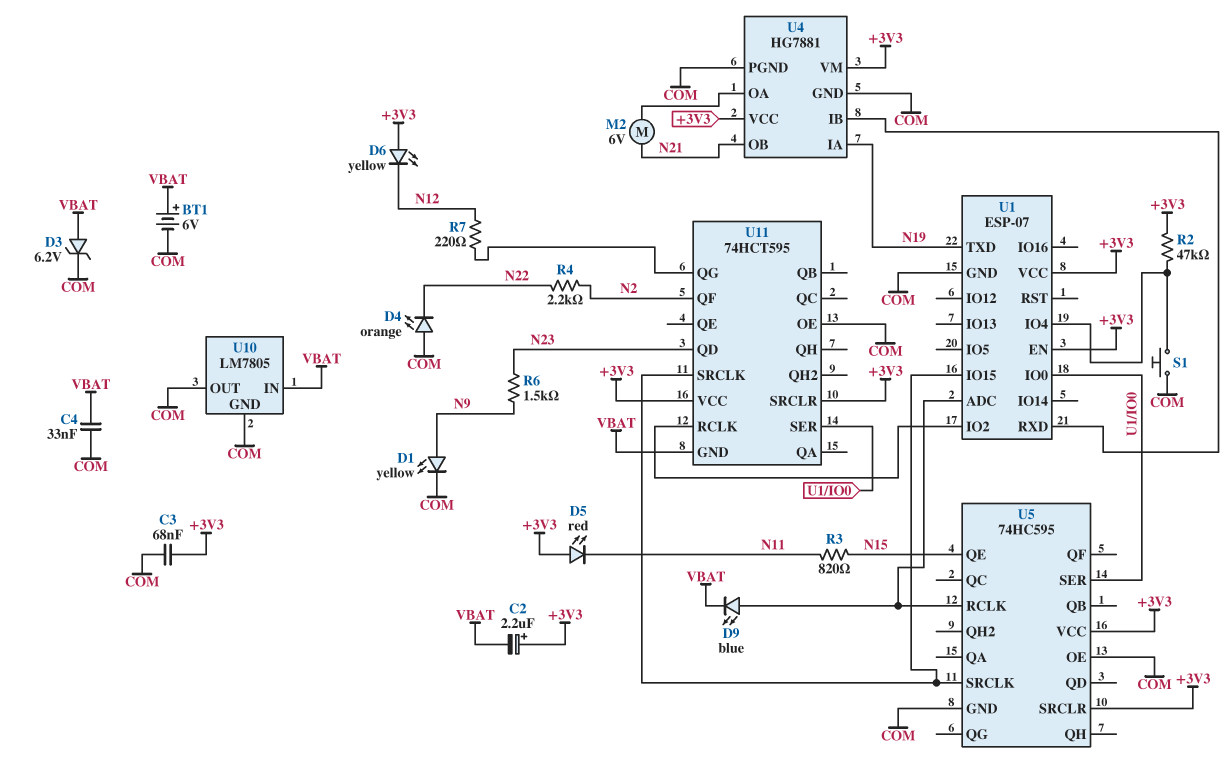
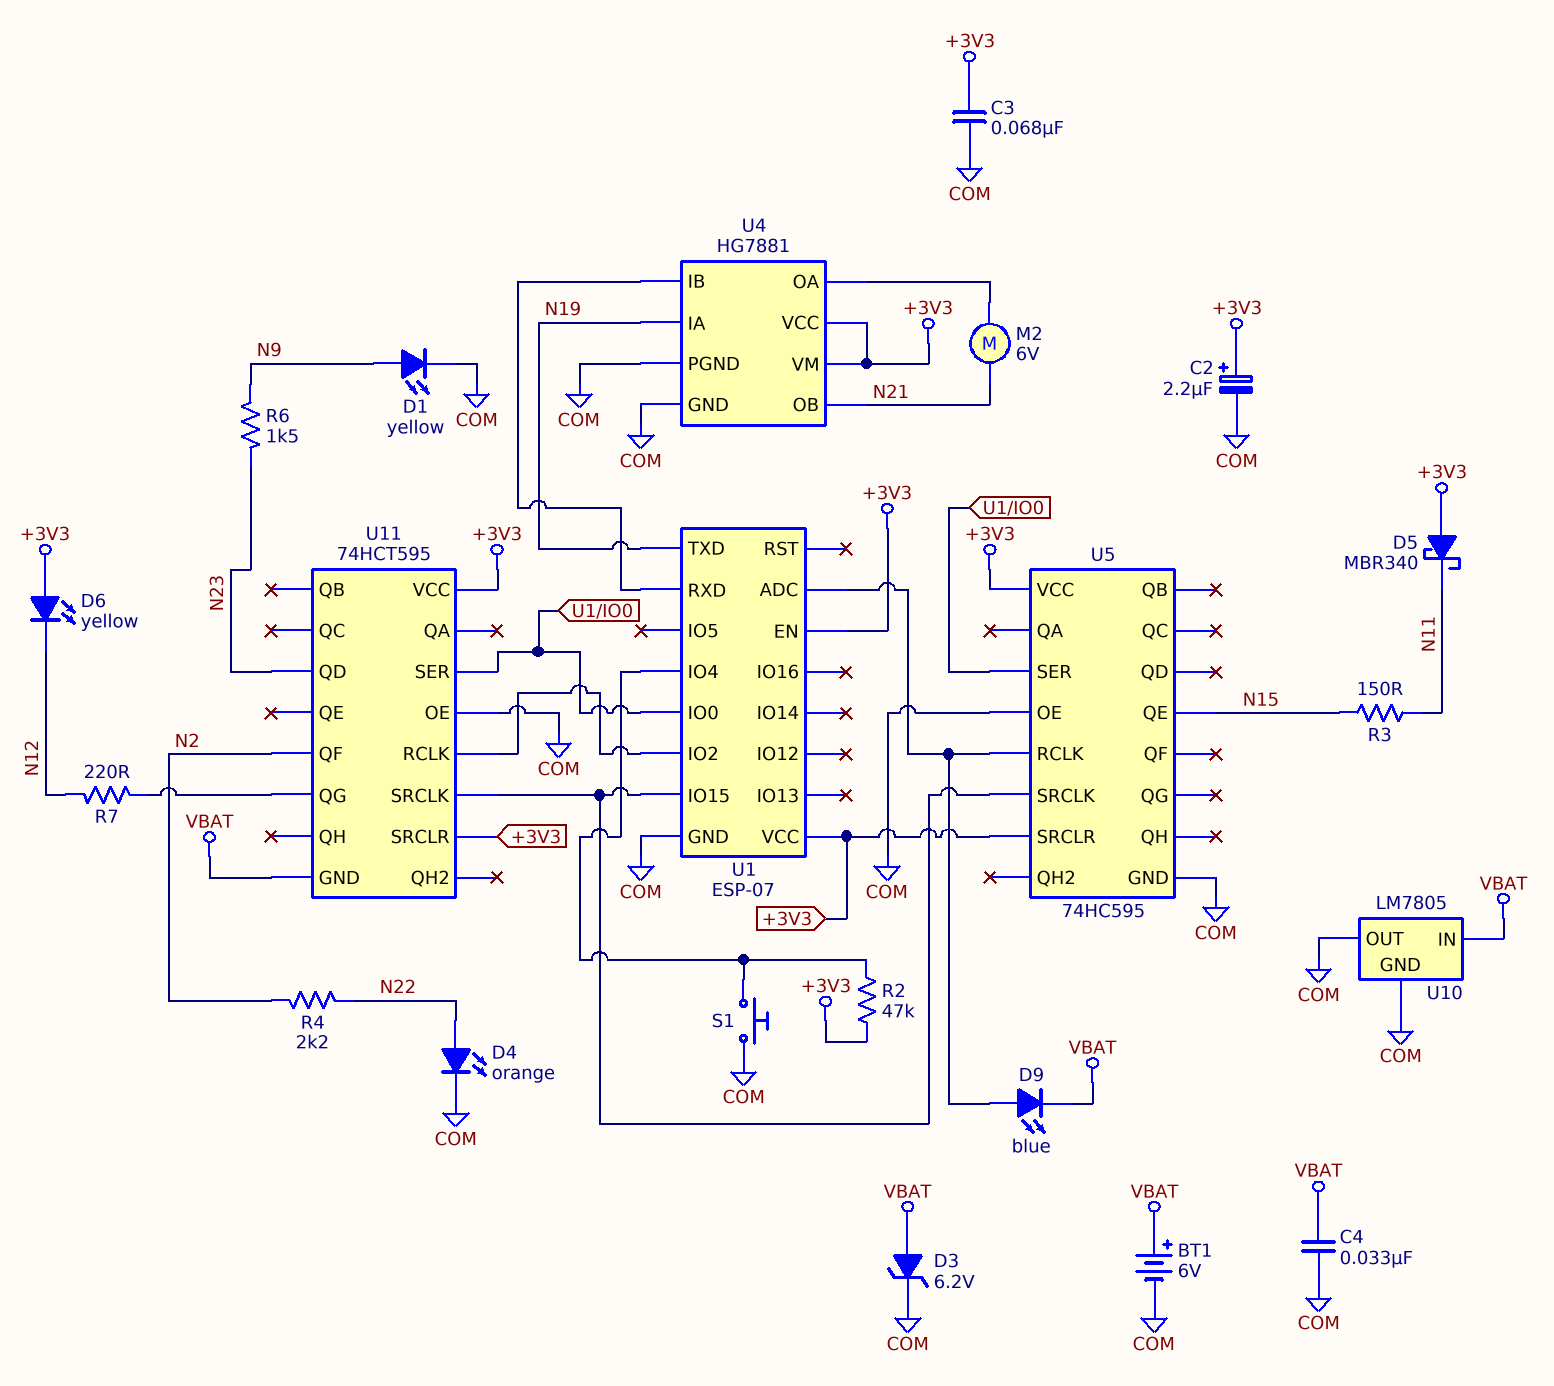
C2: 2.2uF (plus +3V3, minus VBAT) -> 2.2uF (plus +3V3, minus COM)
D4: LED orange (A COM, K N22) -> LED orange (A N22, K COM)
D5: LED red (A +3V3, K N11) -> schottky MBR340 (A +3V3, K N11)
R3: 820 (N11, N15) -> 150 (N11, N15)

